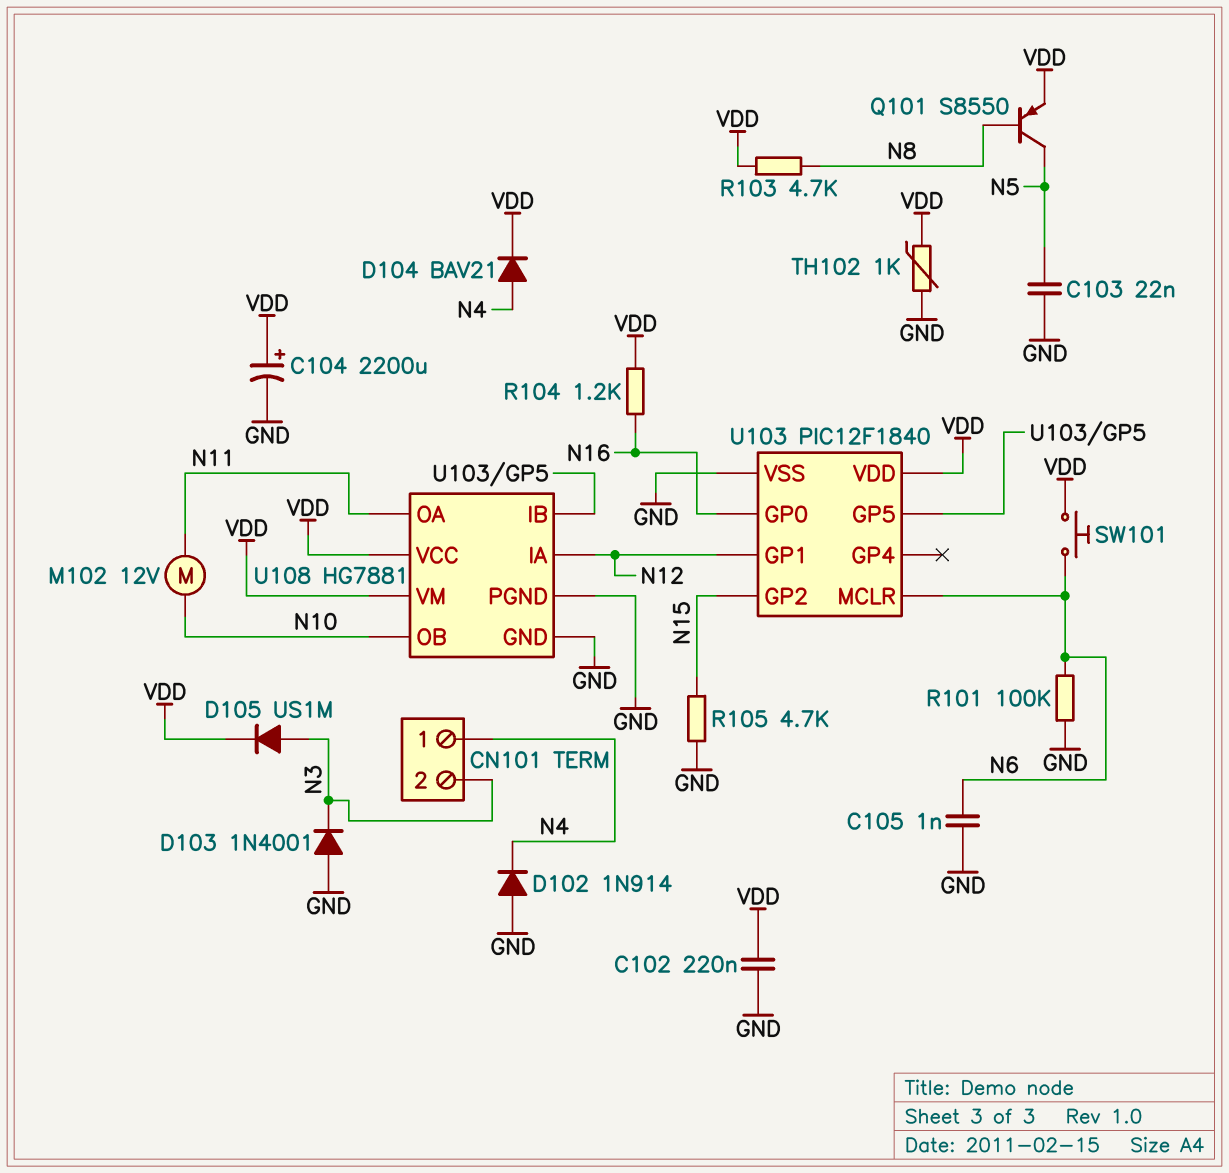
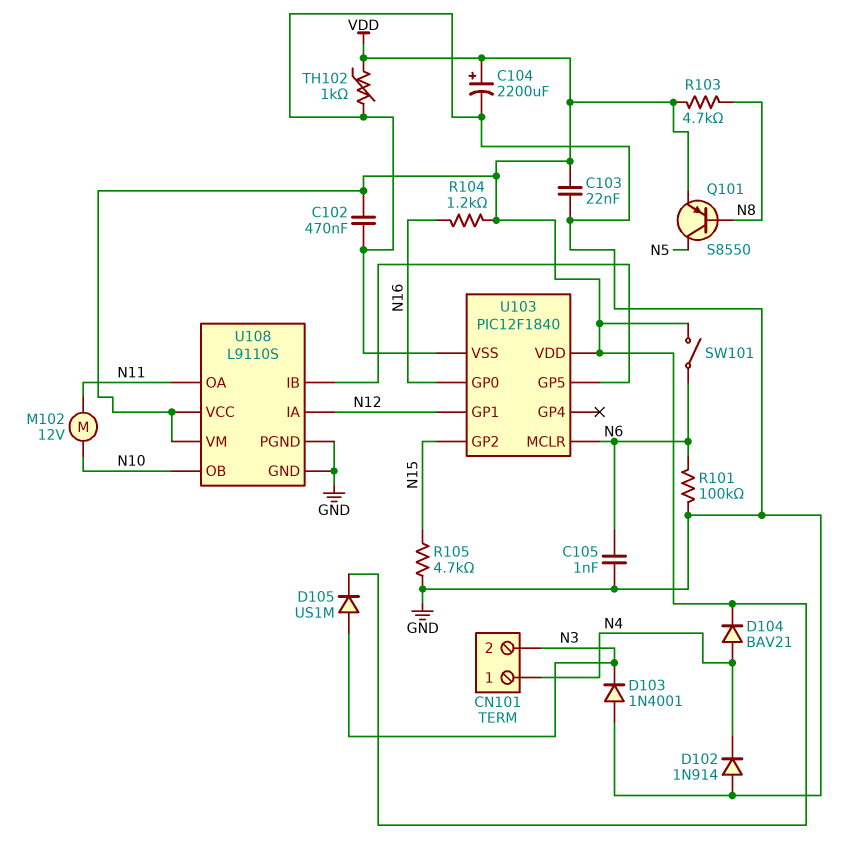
C102: 220nF (GND, VDD) -> 470nF (GND, VDD)
C103: 22nF (GND, N5) -> 22nF (GND, VDD)
SW101: button (N6, VDD) -> switch (N6, VDD)
U108: HG7881 -> L9110S

